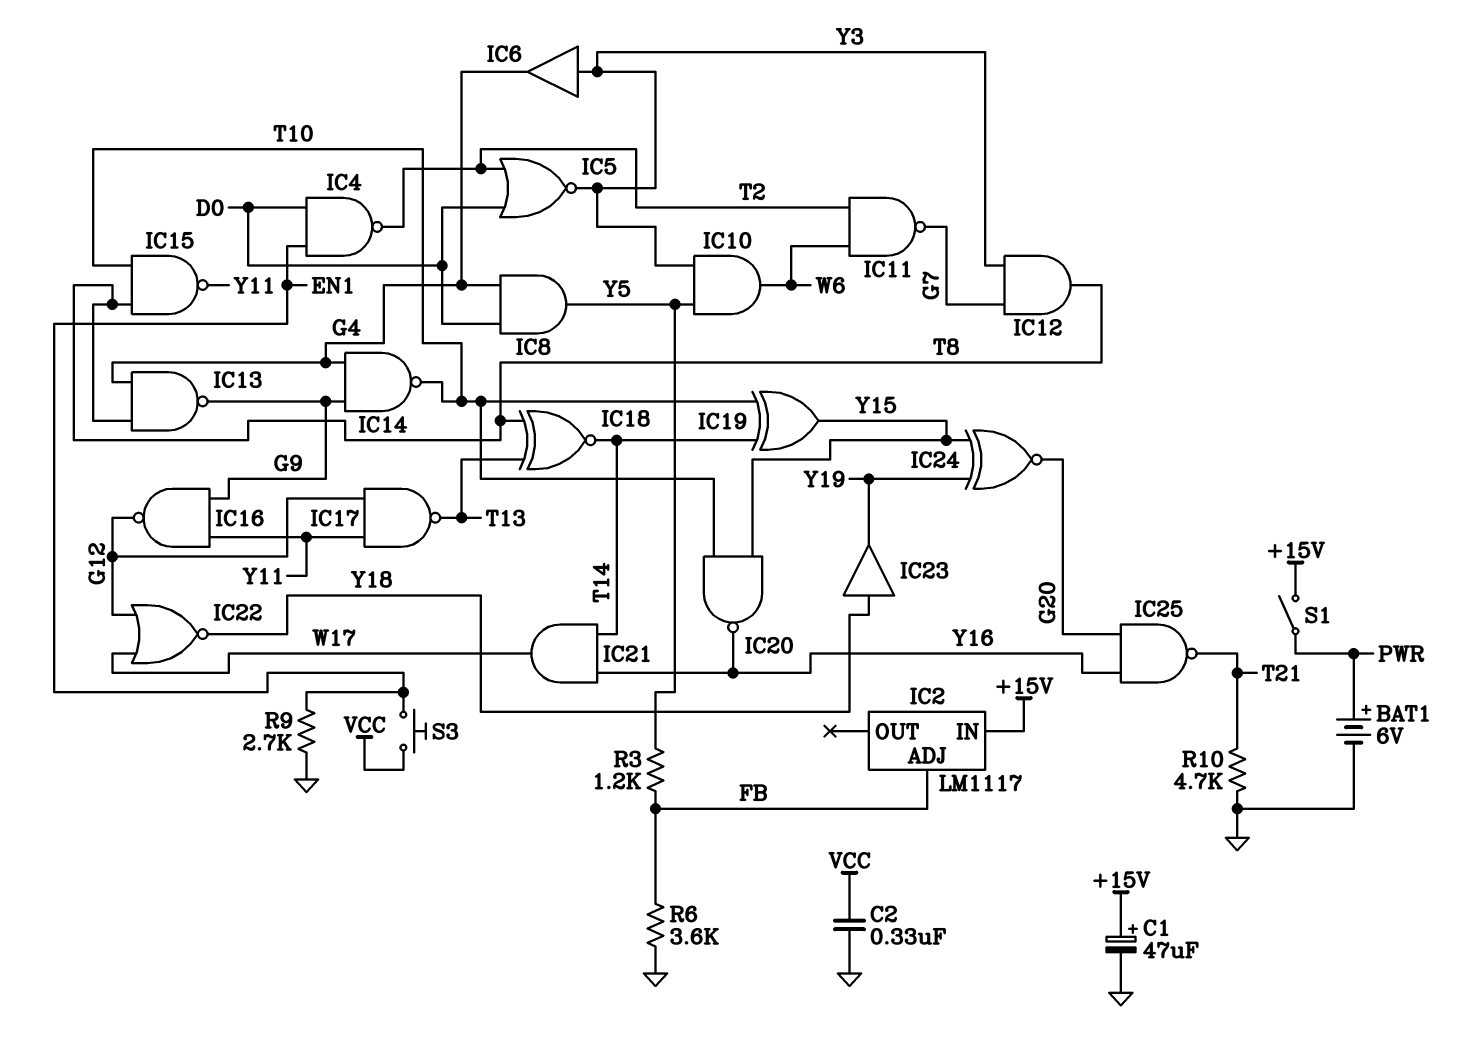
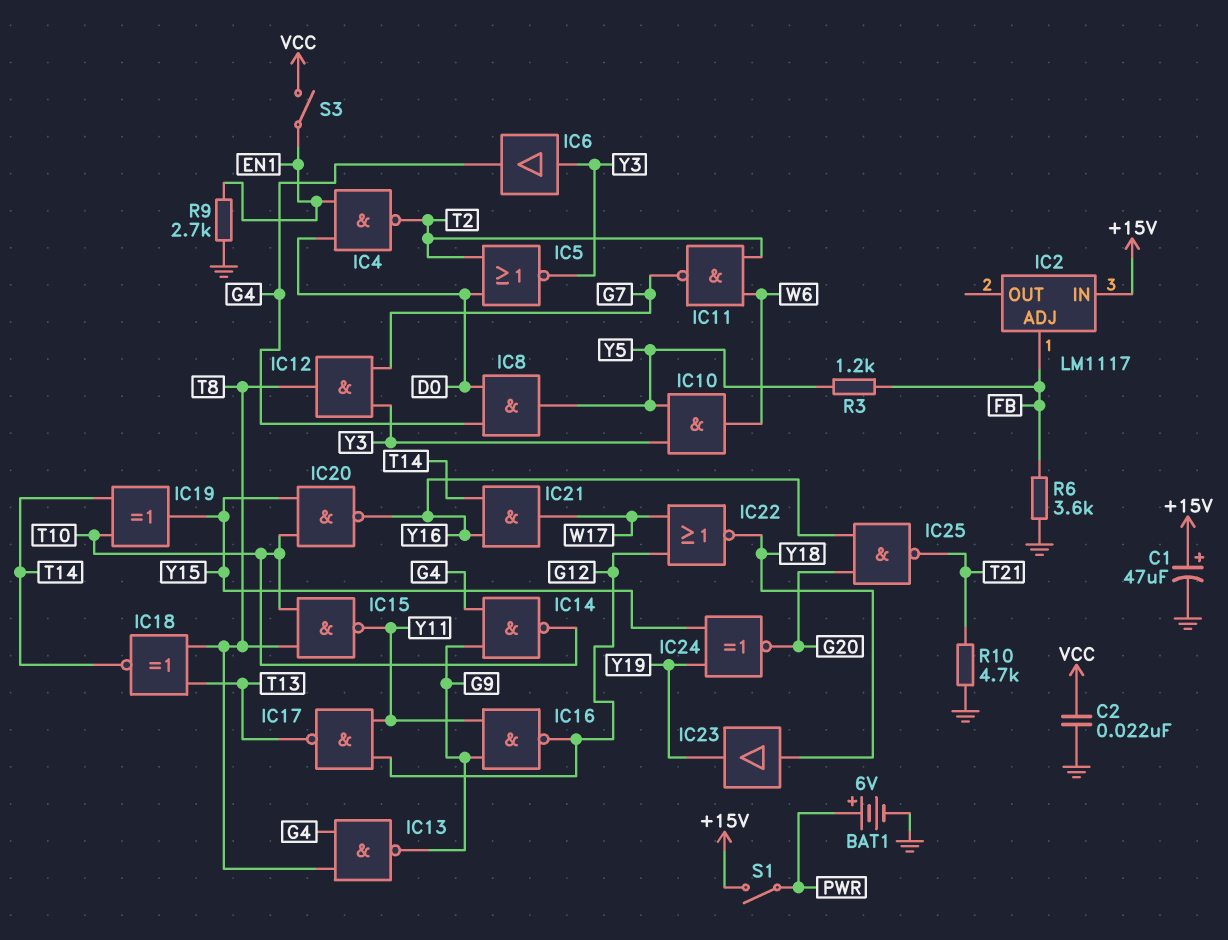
C2: 330nF (GND, VCC) -> 22nF (GND, VCC)
S3: button (EN1, VCC) -> switch (EN1, VCC)

